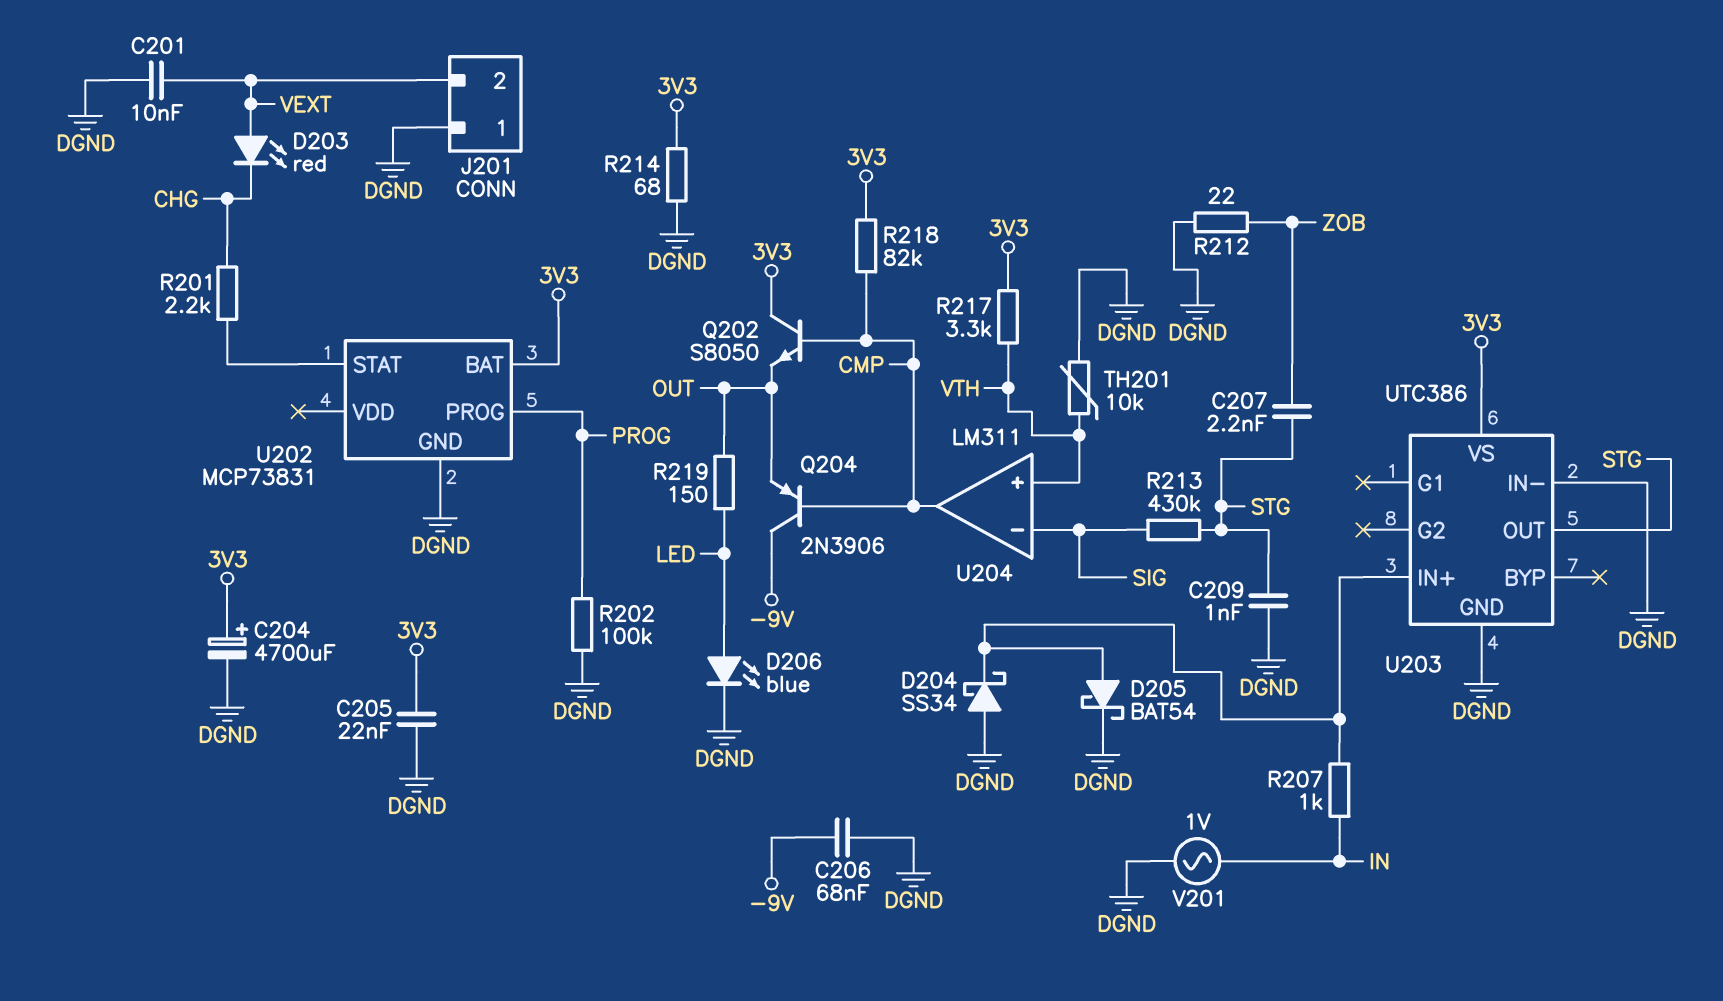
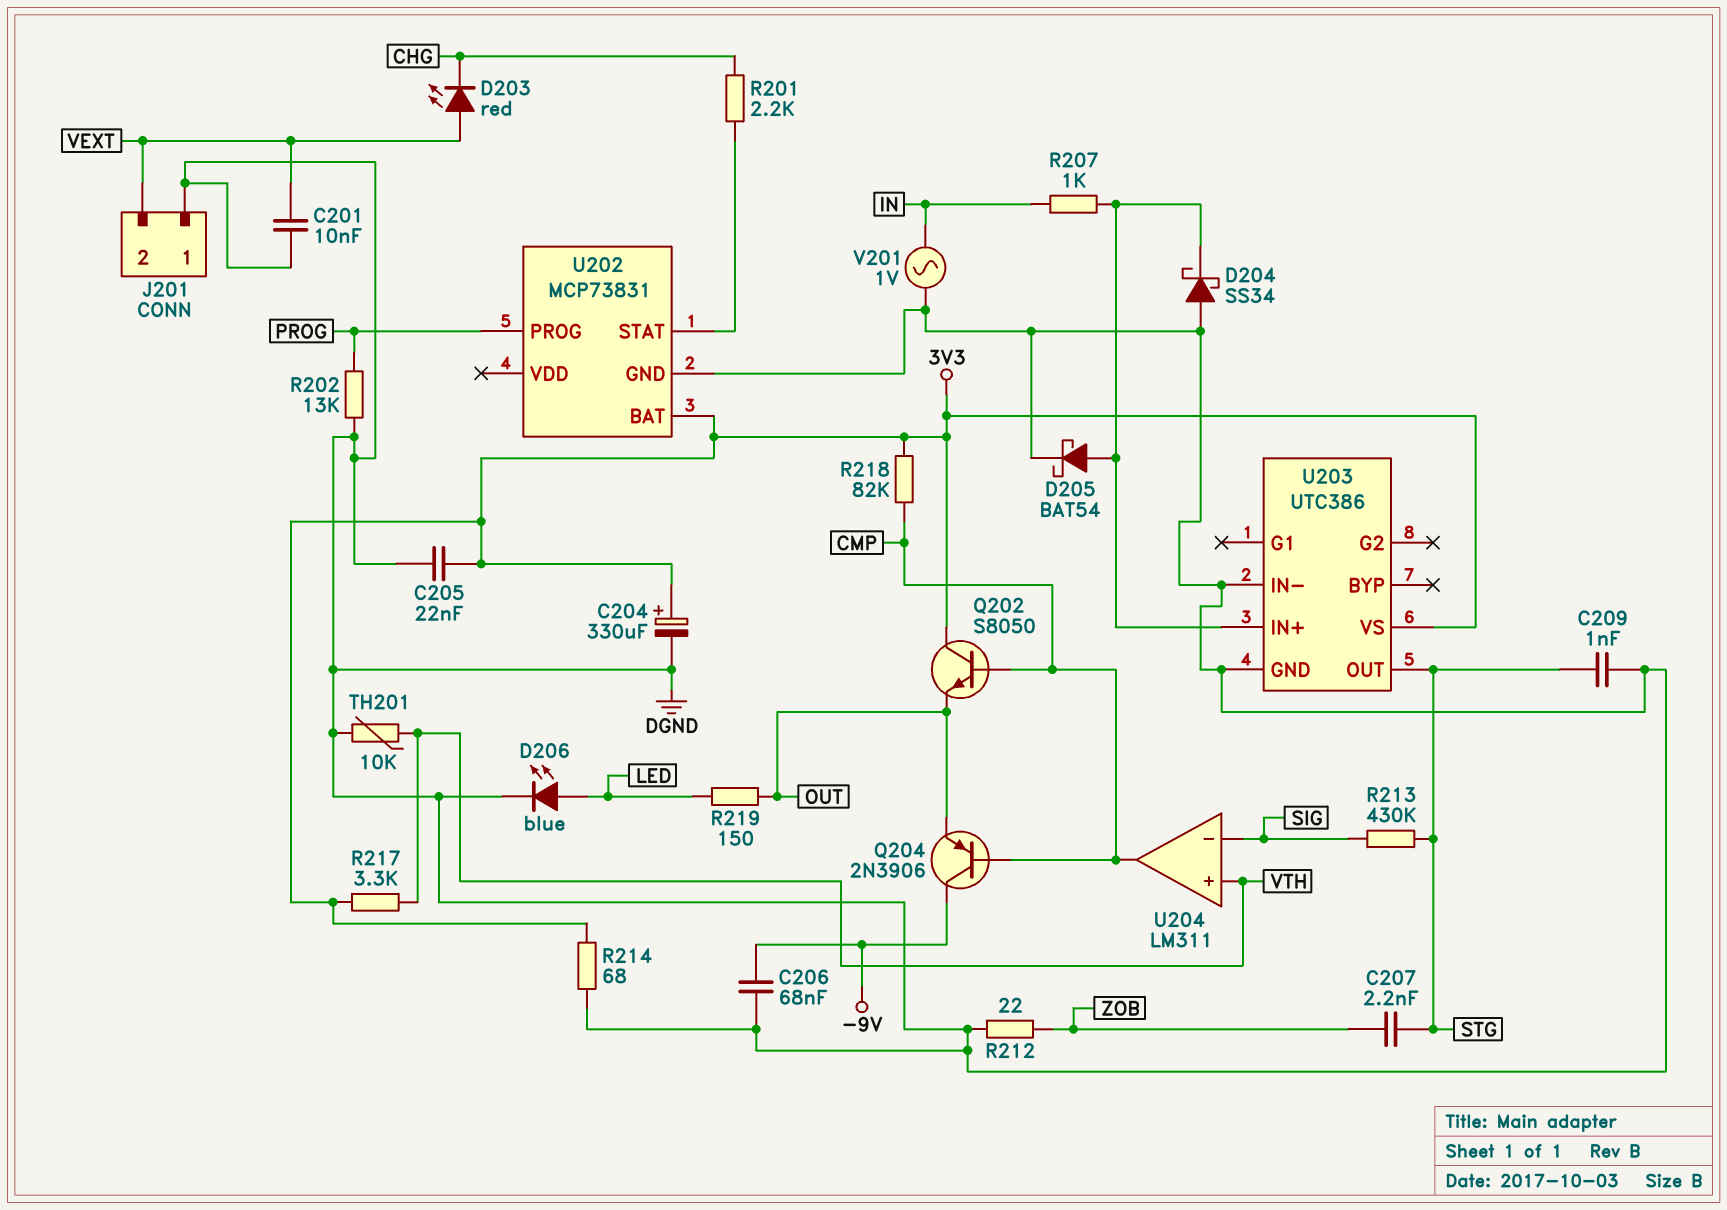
C204: 4700uF (plus 3V3, minus DGND) -> 330uF (plus 3V3, minus DGND)
R202: 100k (DGND, PROG) -> 13k (DGND, PROG)

